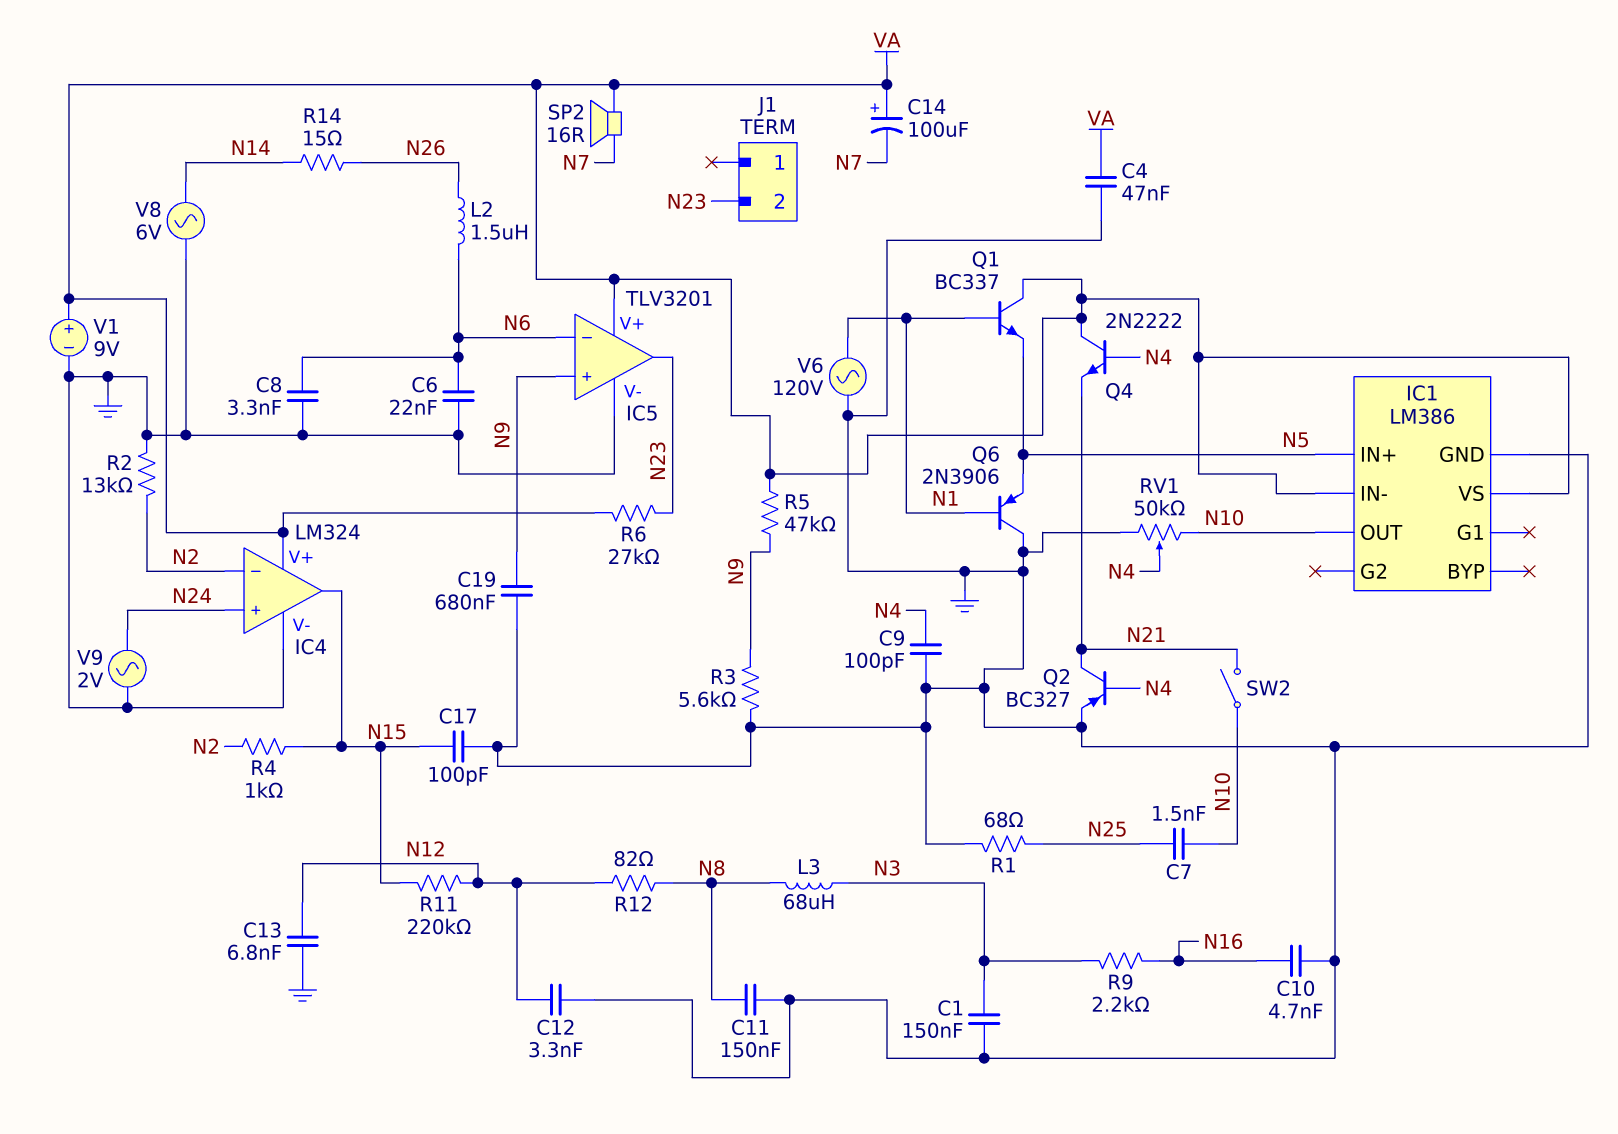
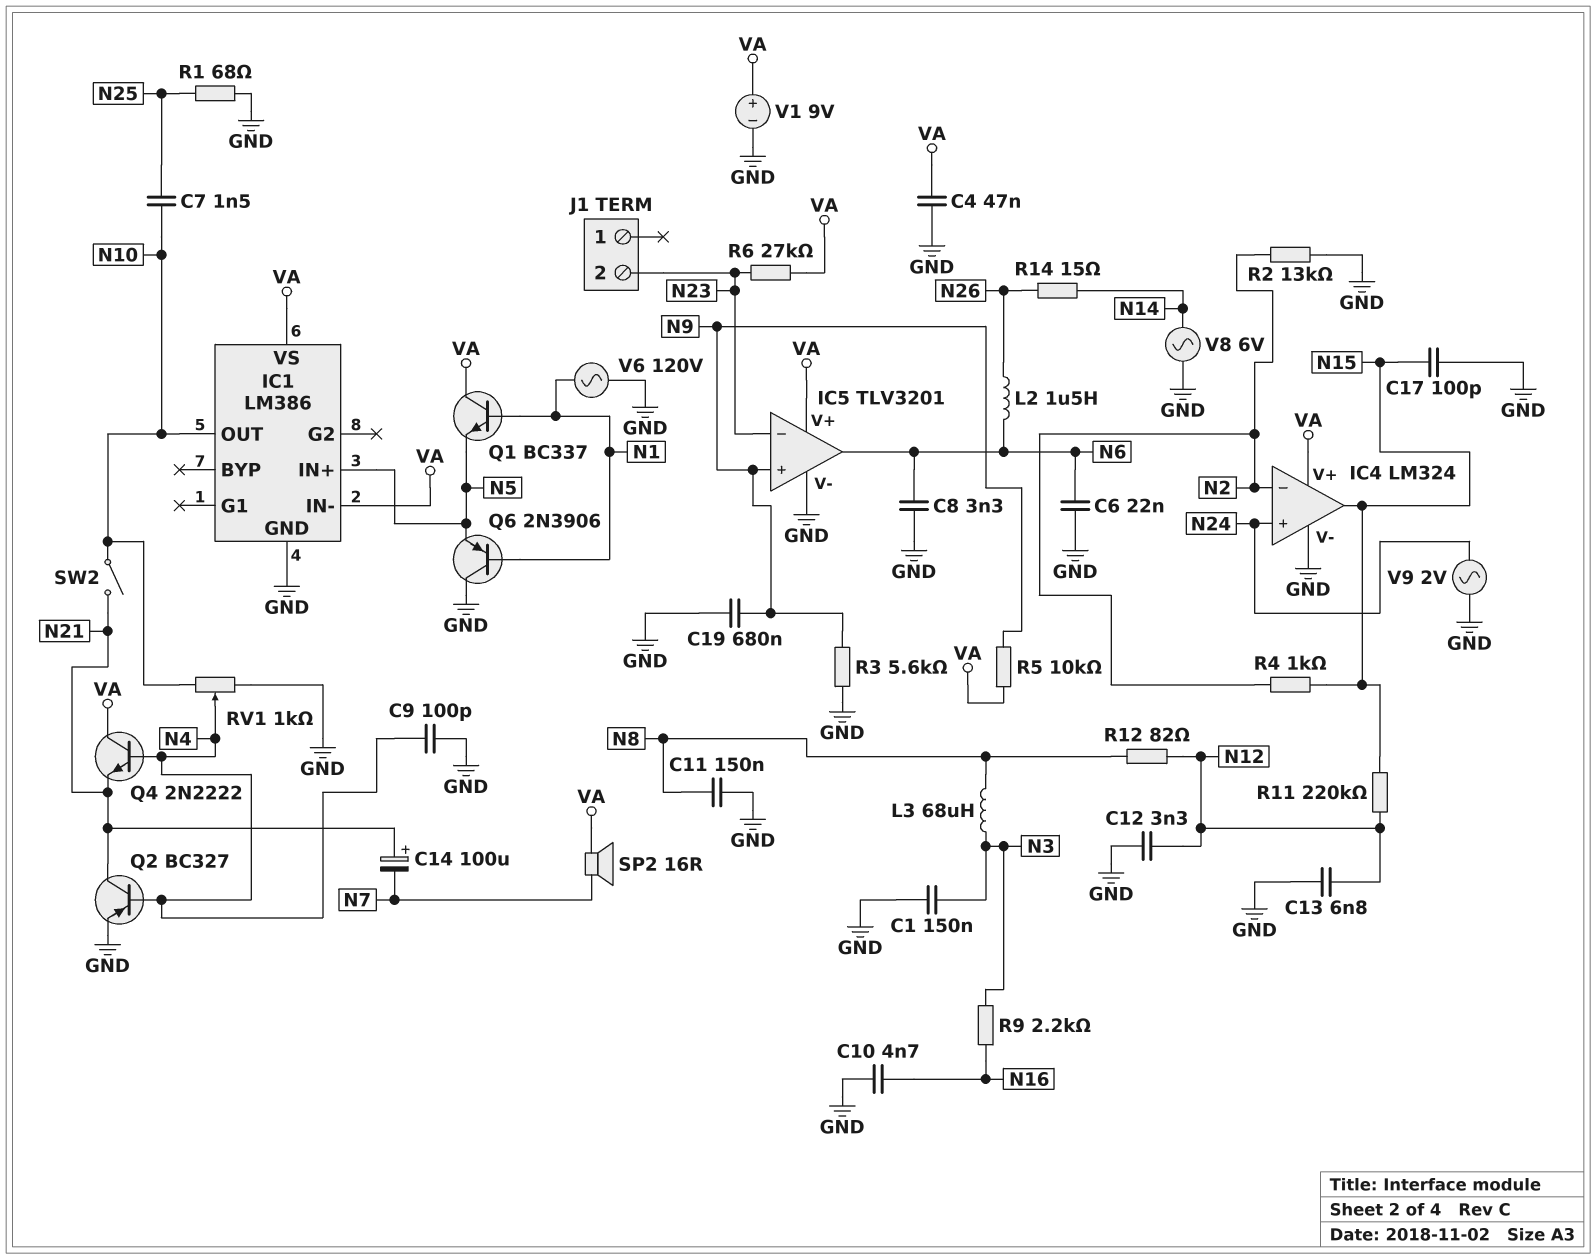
C14: 100uF (plus VA, minus N7) -> 100uF (plus N21, minus N7)
IC5 pin in-: N6 -> N23
IC5 pin out: N23 -> N6
R5: 47k (N9, VA) -> 10k (N9, VA)
RV1: 50k (GND, N10, wiper N4) -> 1k (GND, N10, wiper N4)

